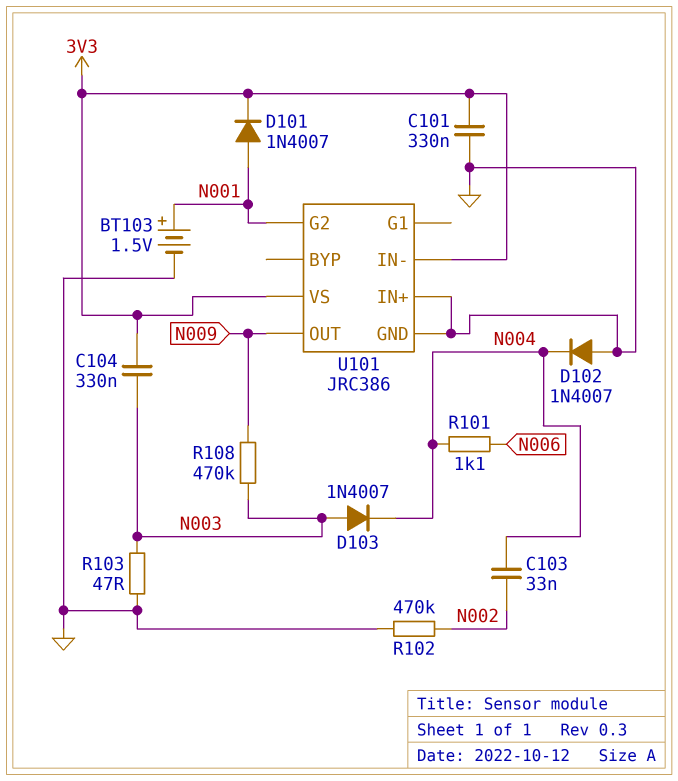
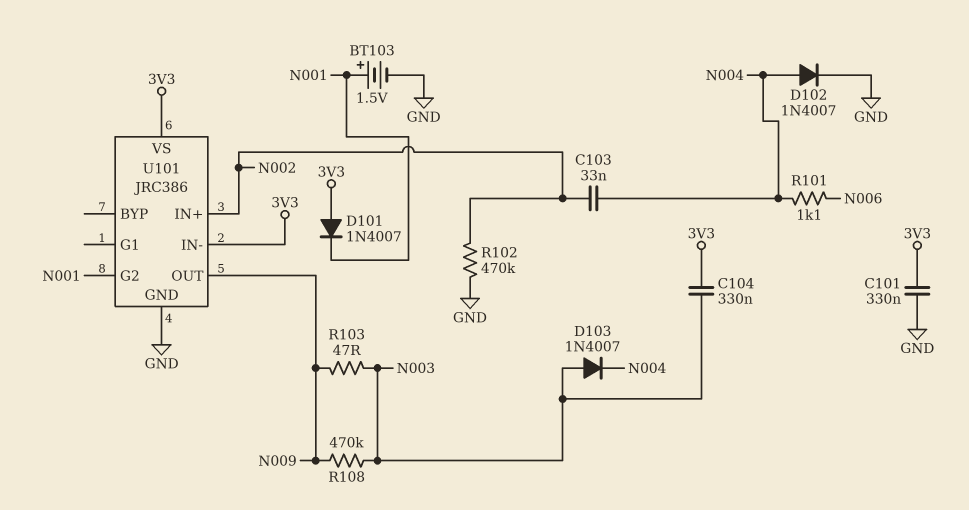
D101: diode 1N4007 (A N001, K 3V3) -> diode 1N4007 (A 3V3, K N001)
D102: diode 1N4007 (A GND, K N004) -> diode 1N4007 (A N004, K GND)
R103: 47 (GND, N003) -> 47 (N003, N009)
U101 pin IN+: GND -> N002

